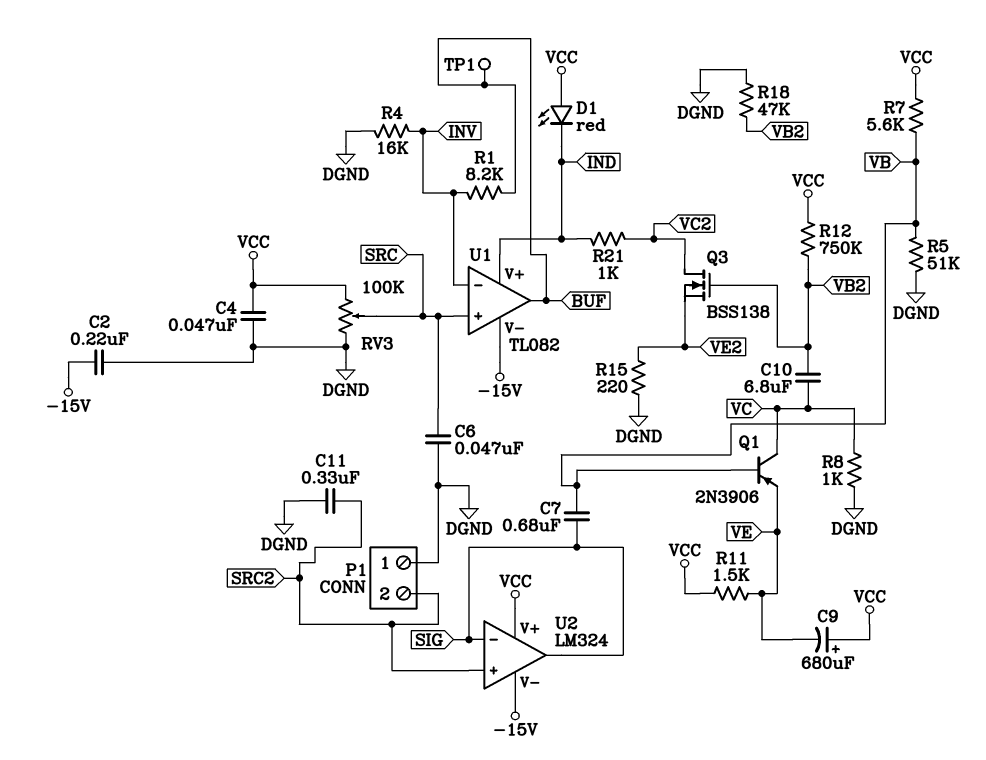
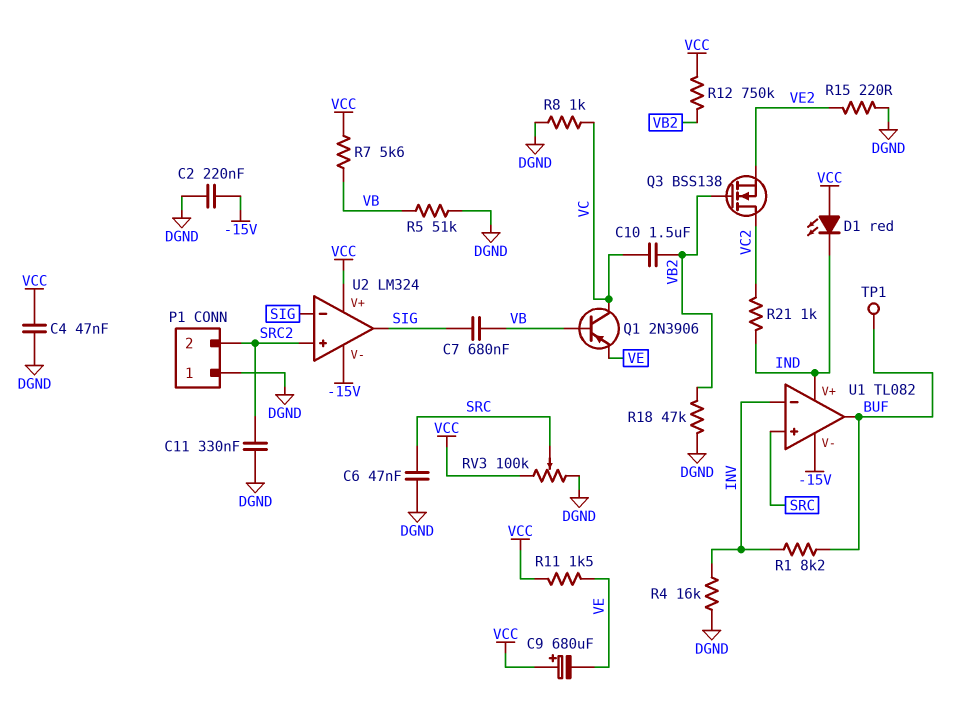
C10: 6.8uF (VB2, VC) -> 1.5uF (VB2, VC)

